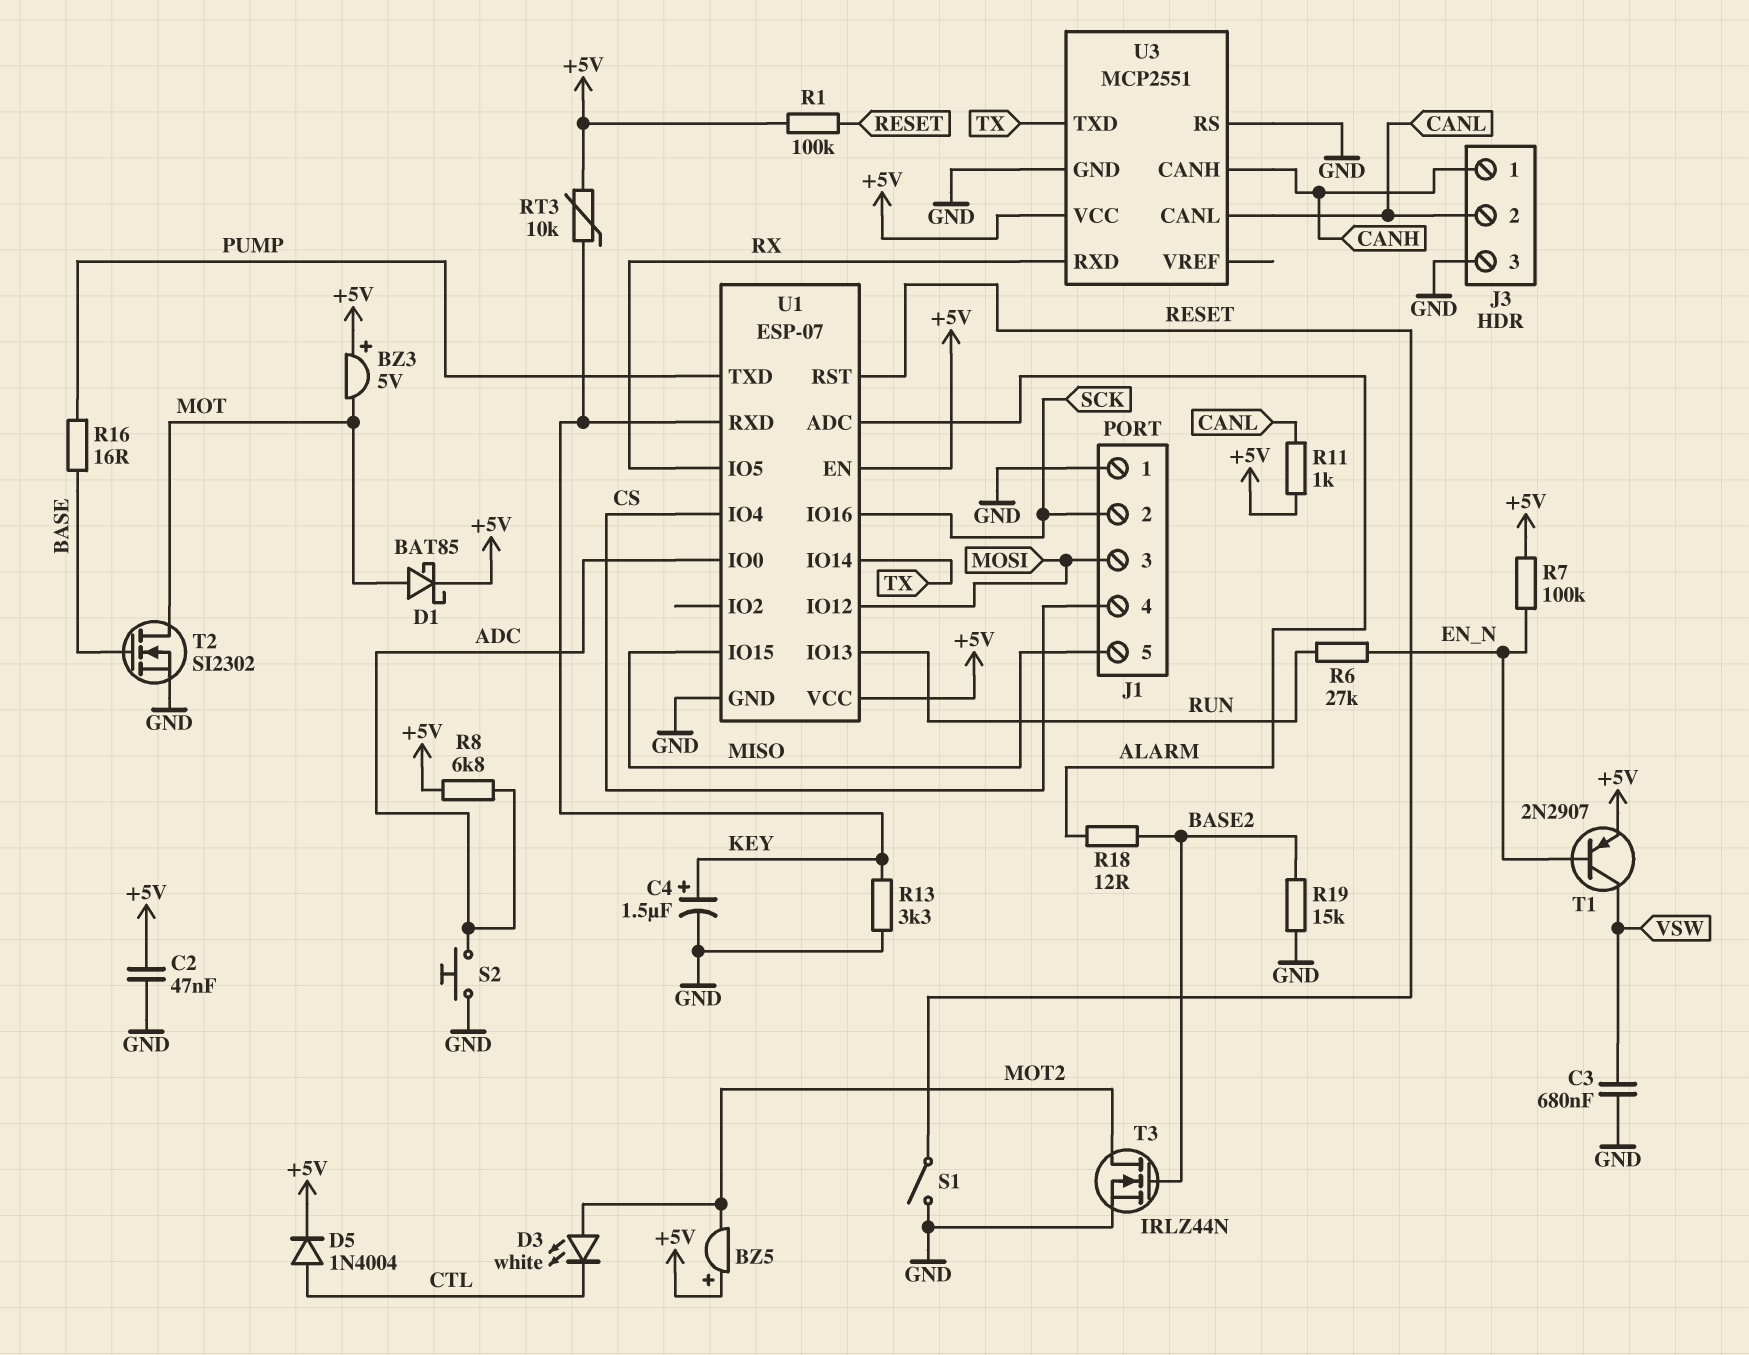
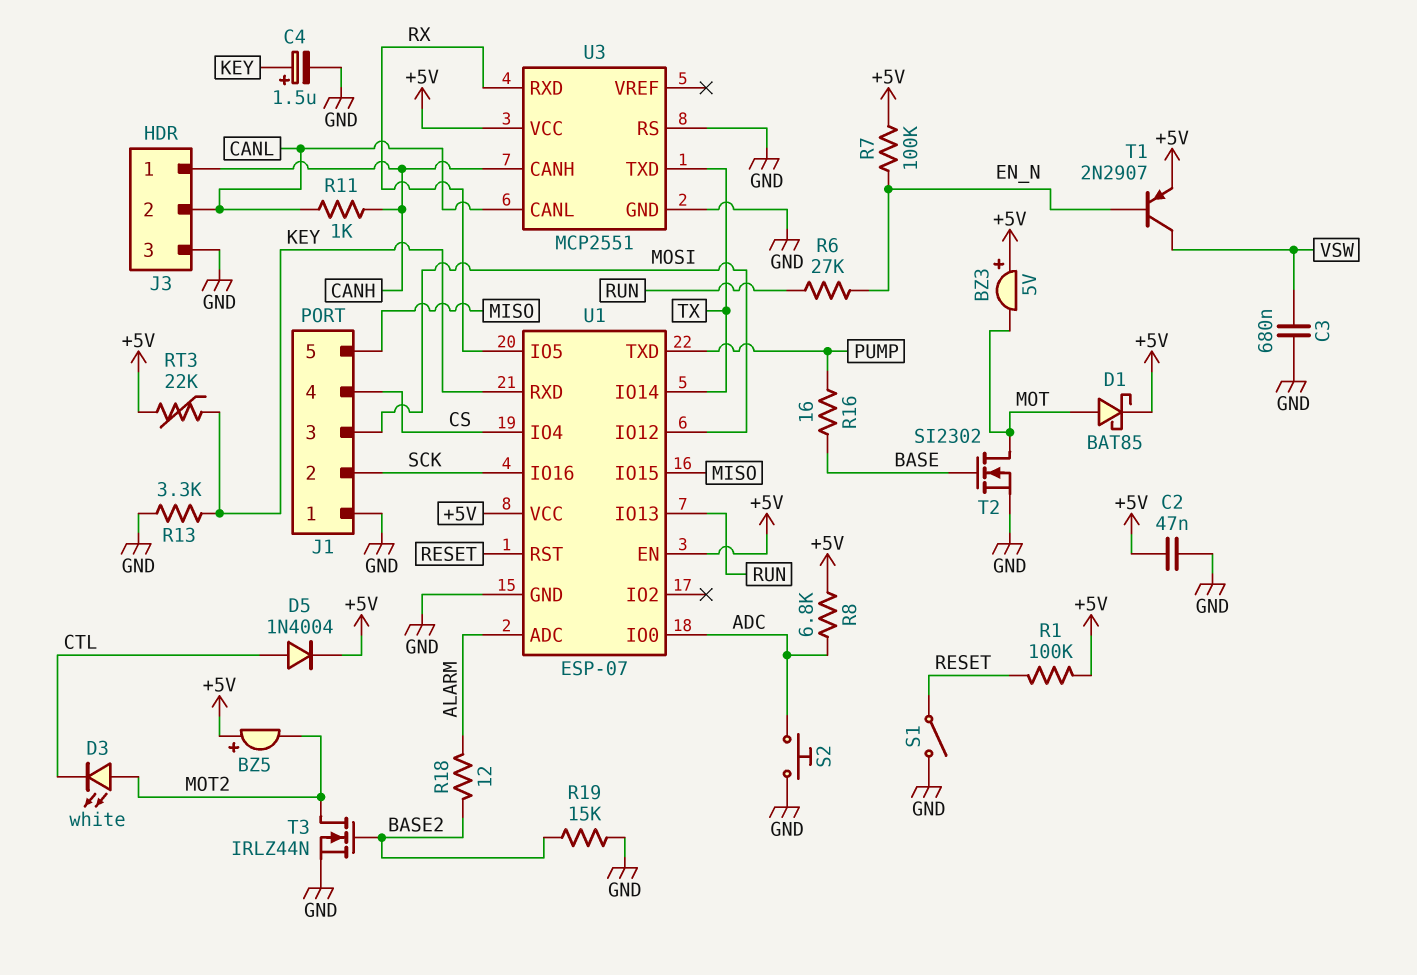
R11: 1k (+5V, CANL) -> 1k (CANH, CANL)
RT3: 10k (+5V, KEY) -> 22k (+5V, KEY)

